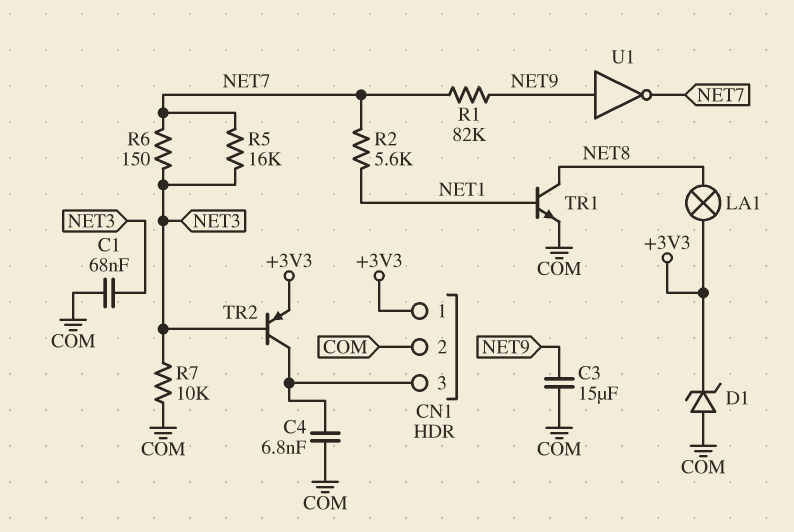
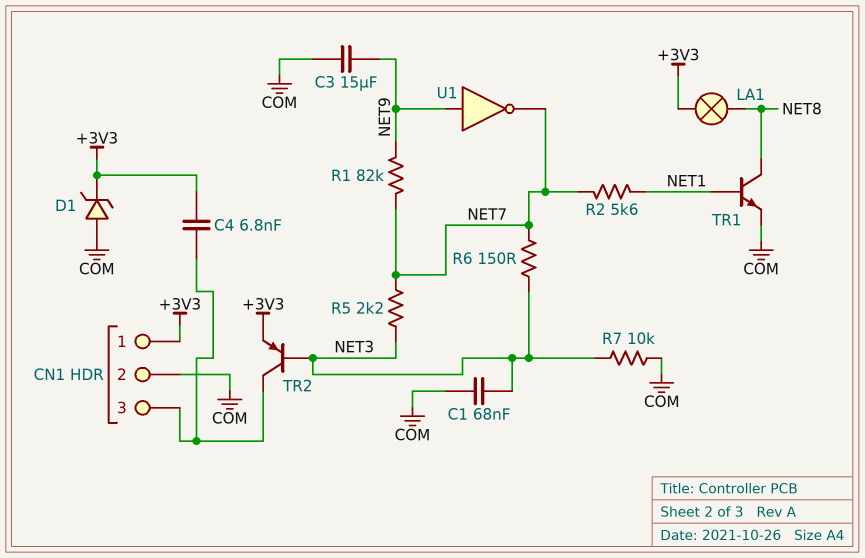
C4: 6.8nF (CN1/3, COM) -> 6.8nF (+3V3, CN1/3)
R5: 16k (NET3, NET7) -> 2.2k (NET3, NET7)

